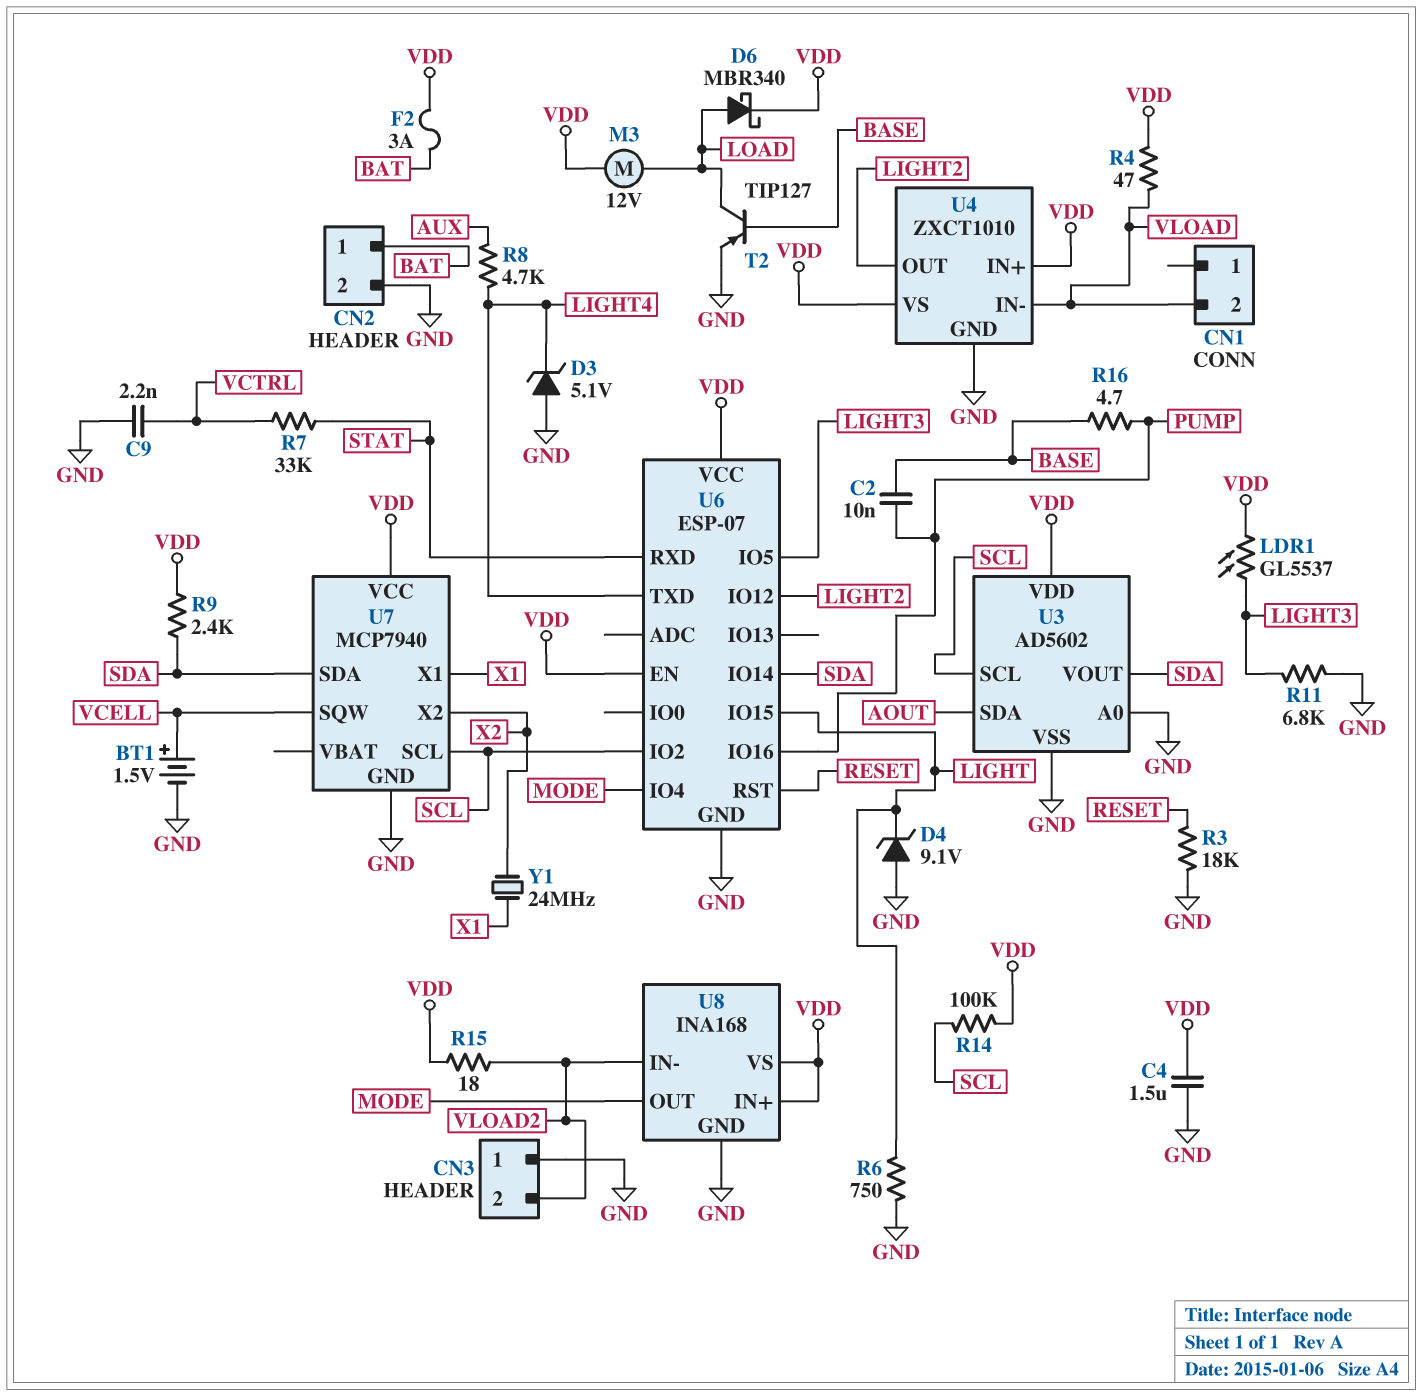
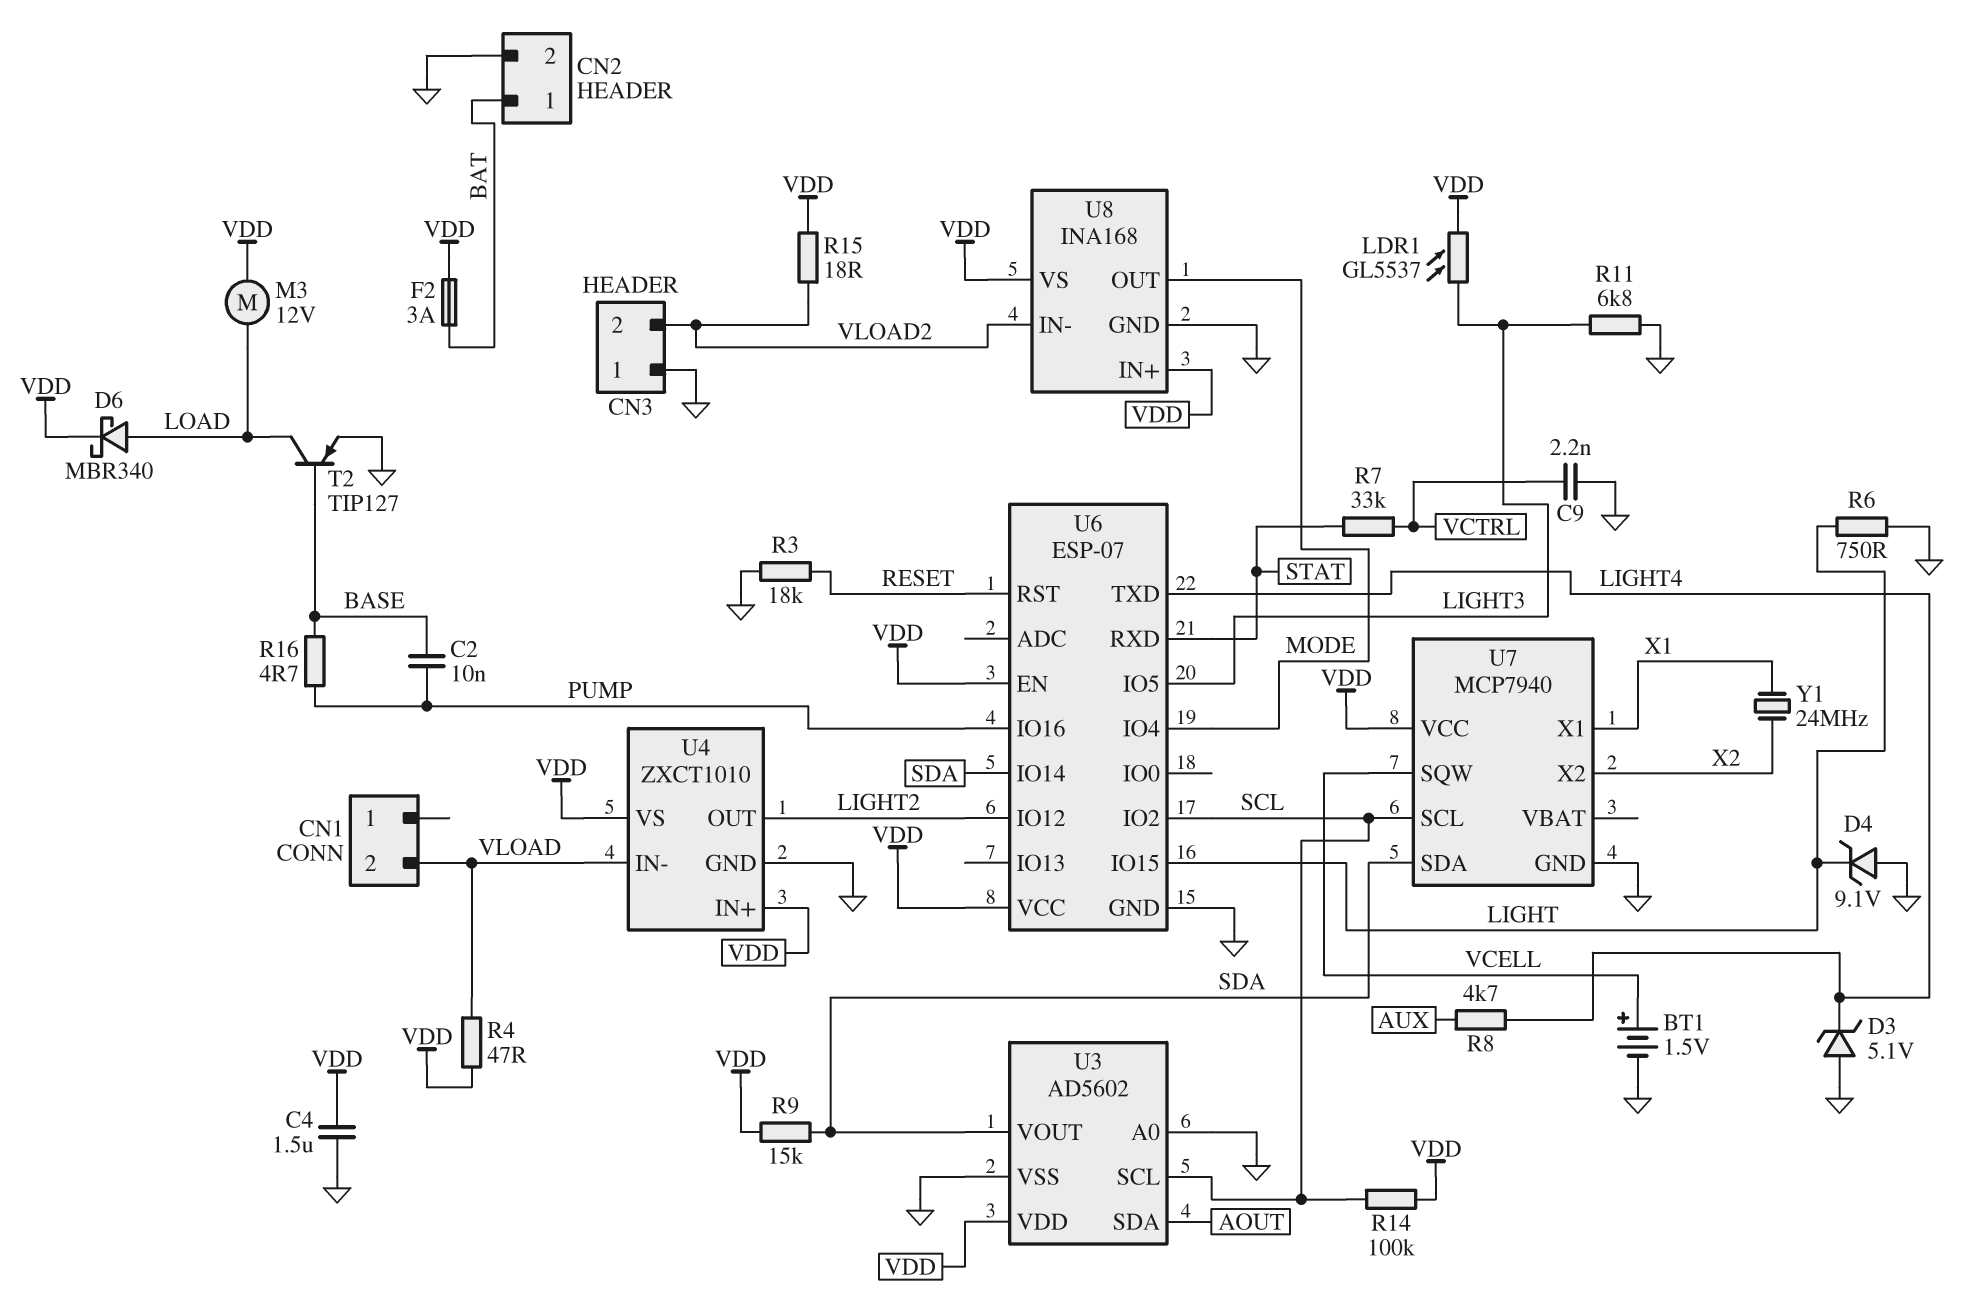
R9: 2.4k (SDA, VDD) -> 15k (SDA, VDD)

